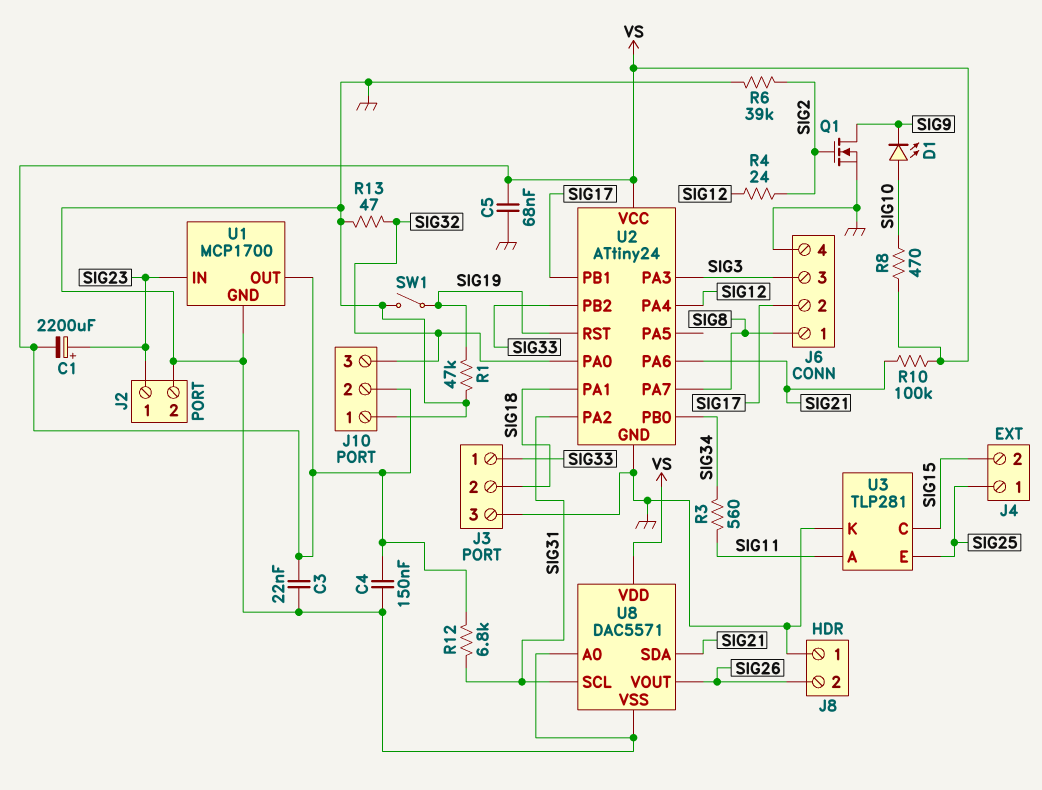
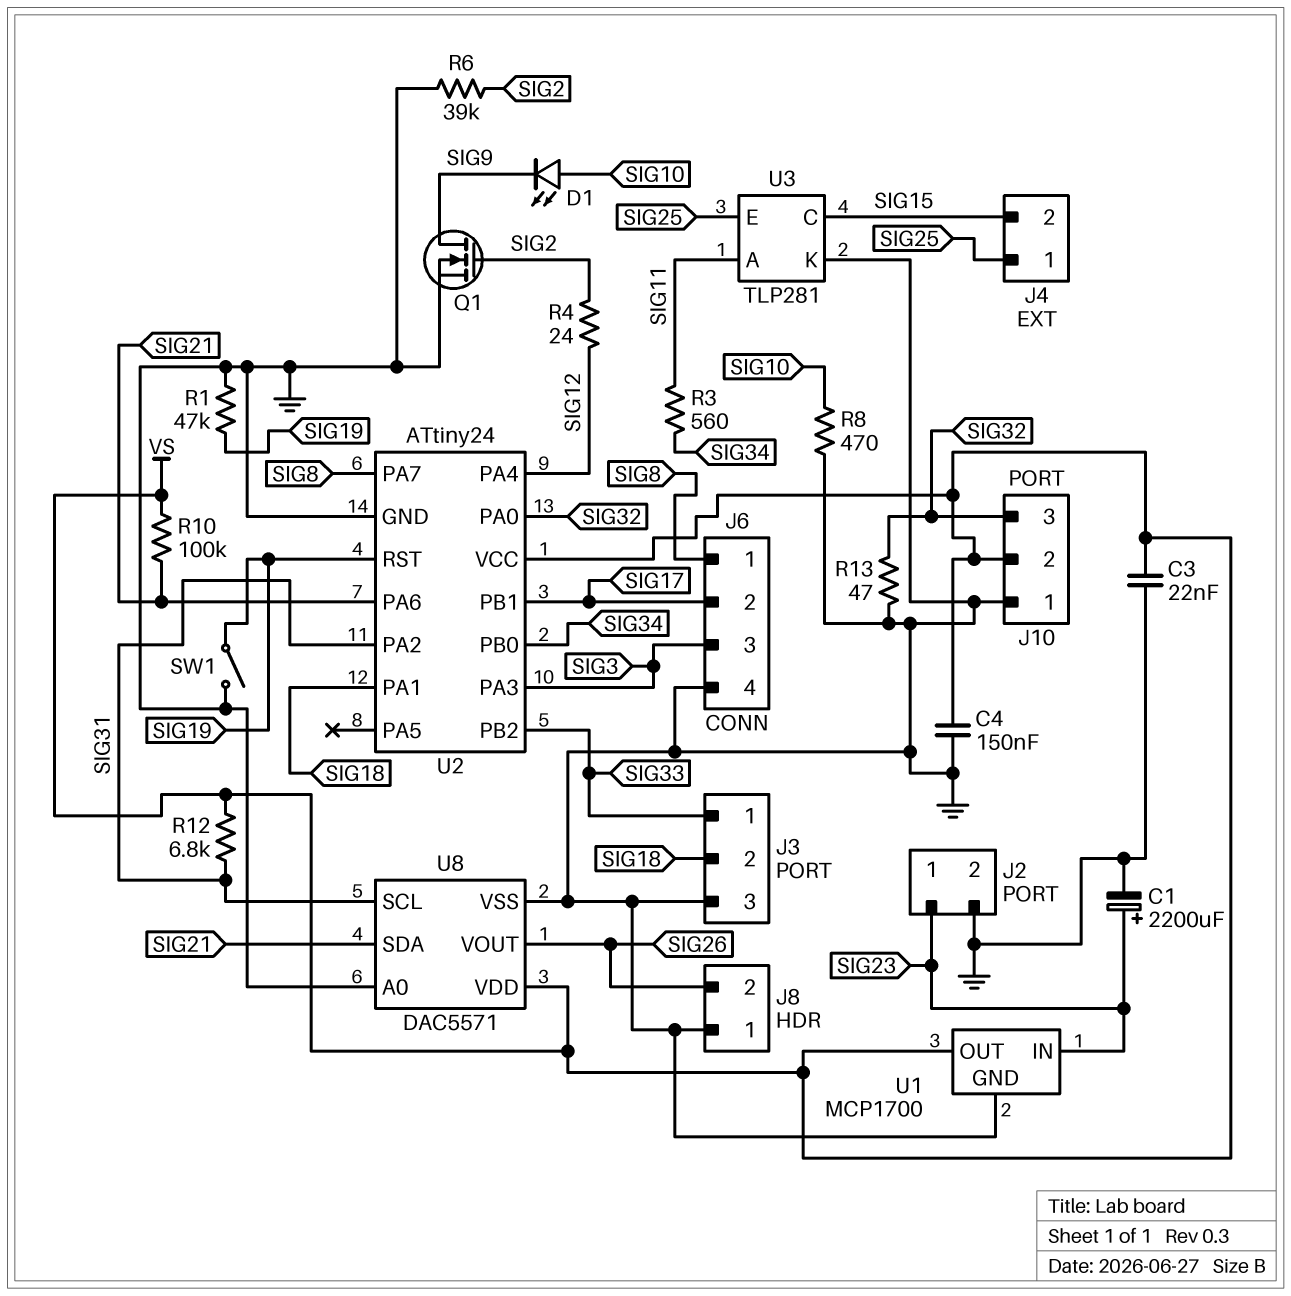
C1: 2200uF (plus SIG23, minus VS) -> 2200uF (plus SIG23, minus GND)
C5: 68nF (GND, VS) -> none
R8: 470 (SIG10, VS) -> 470 (GND, SIG10)

